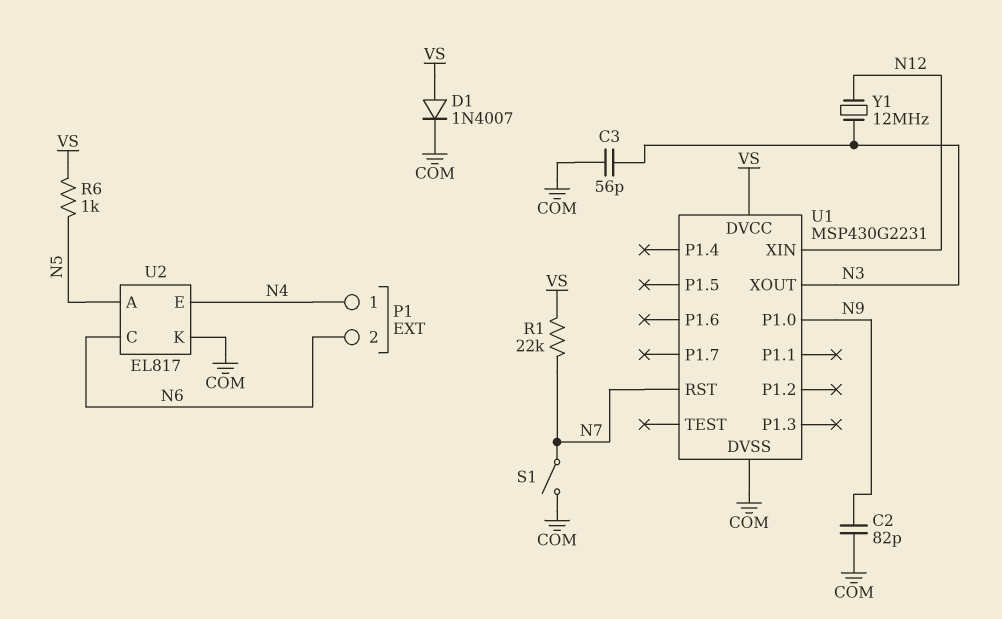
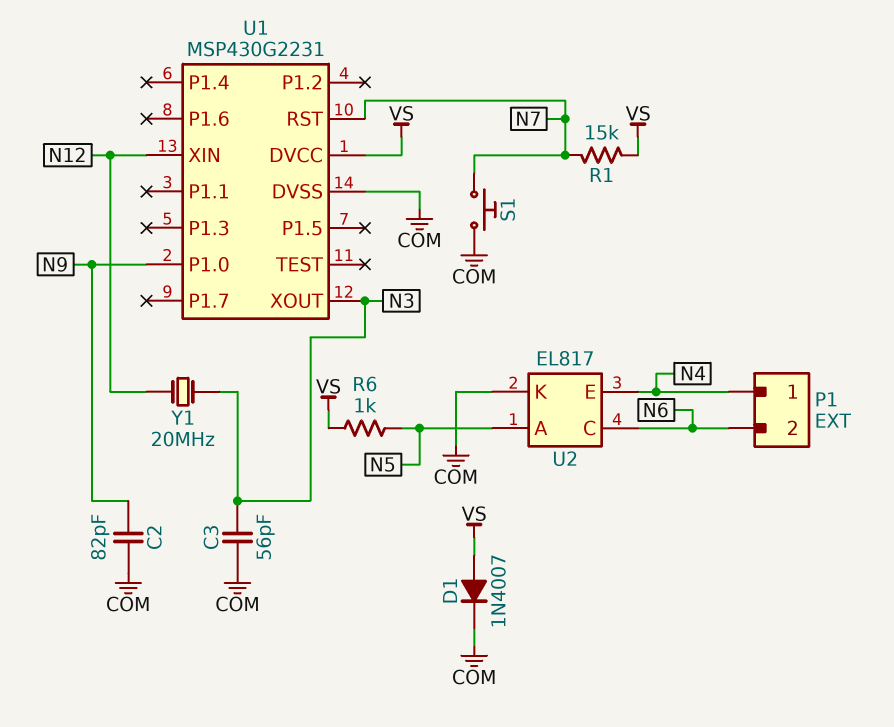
R1: 22k (N7, VS) -> 15k (N7, VS)
S1: switch (COM, N7) -> button (COM, N7)
Y1: 12MHz (N3, N12) -> 20MHz (N3, N12)

